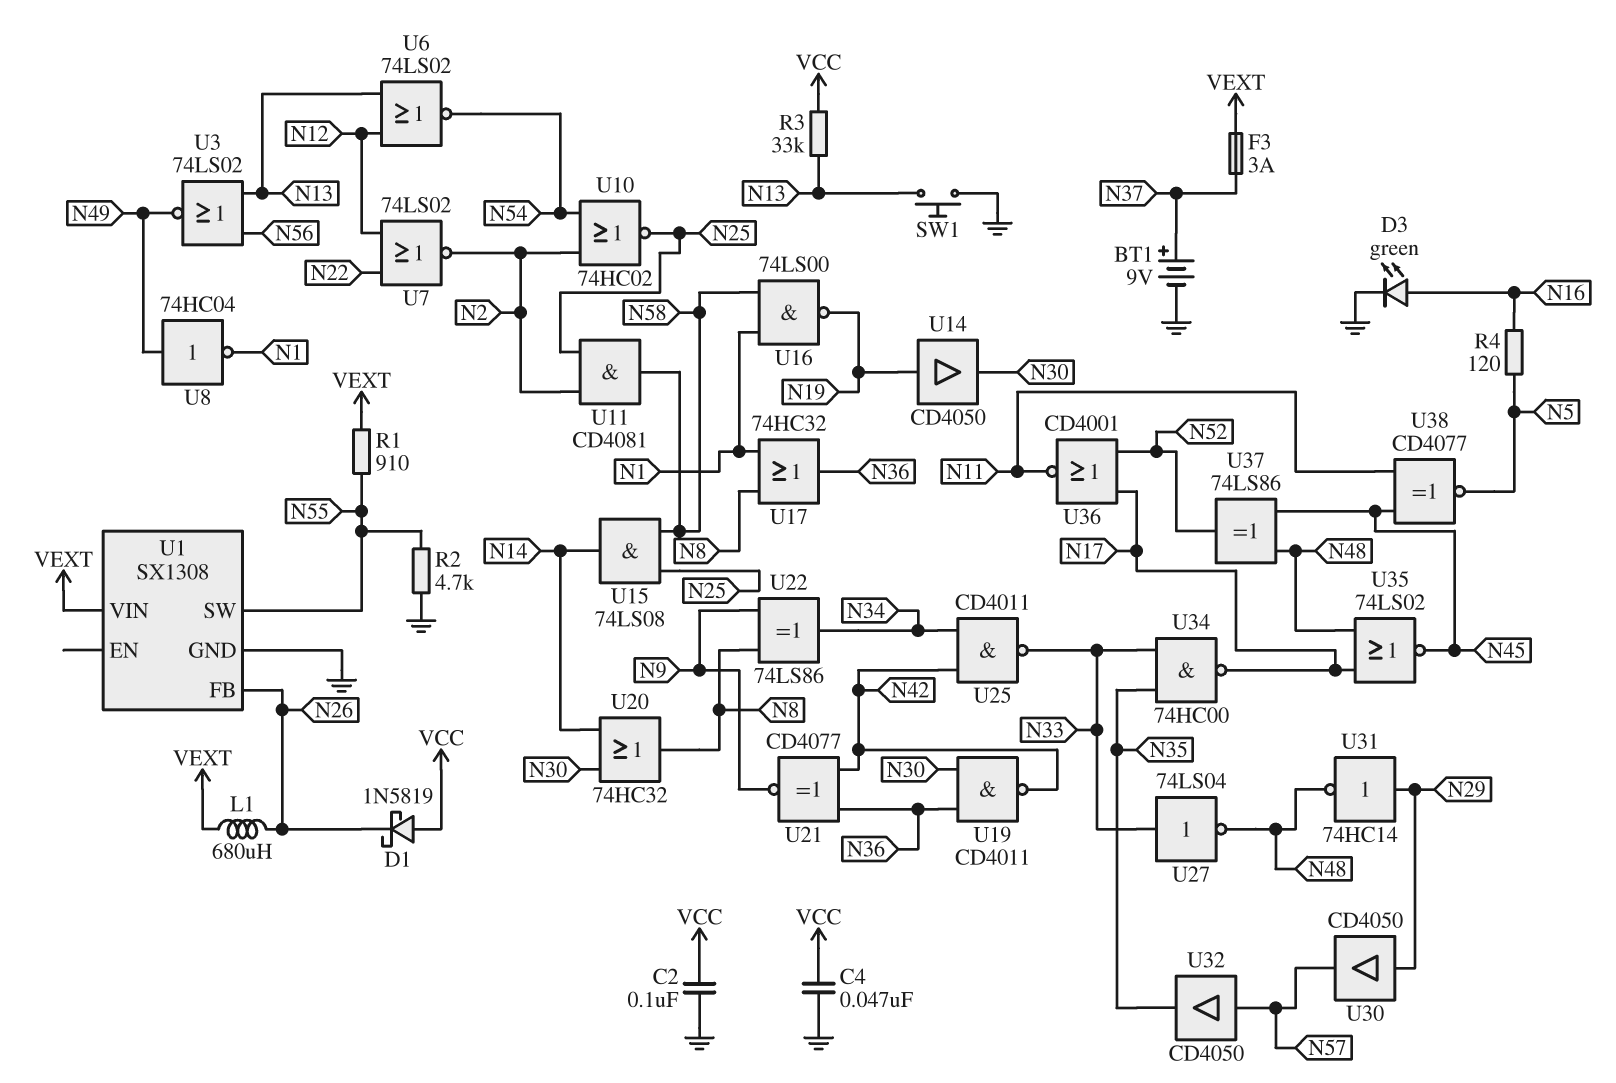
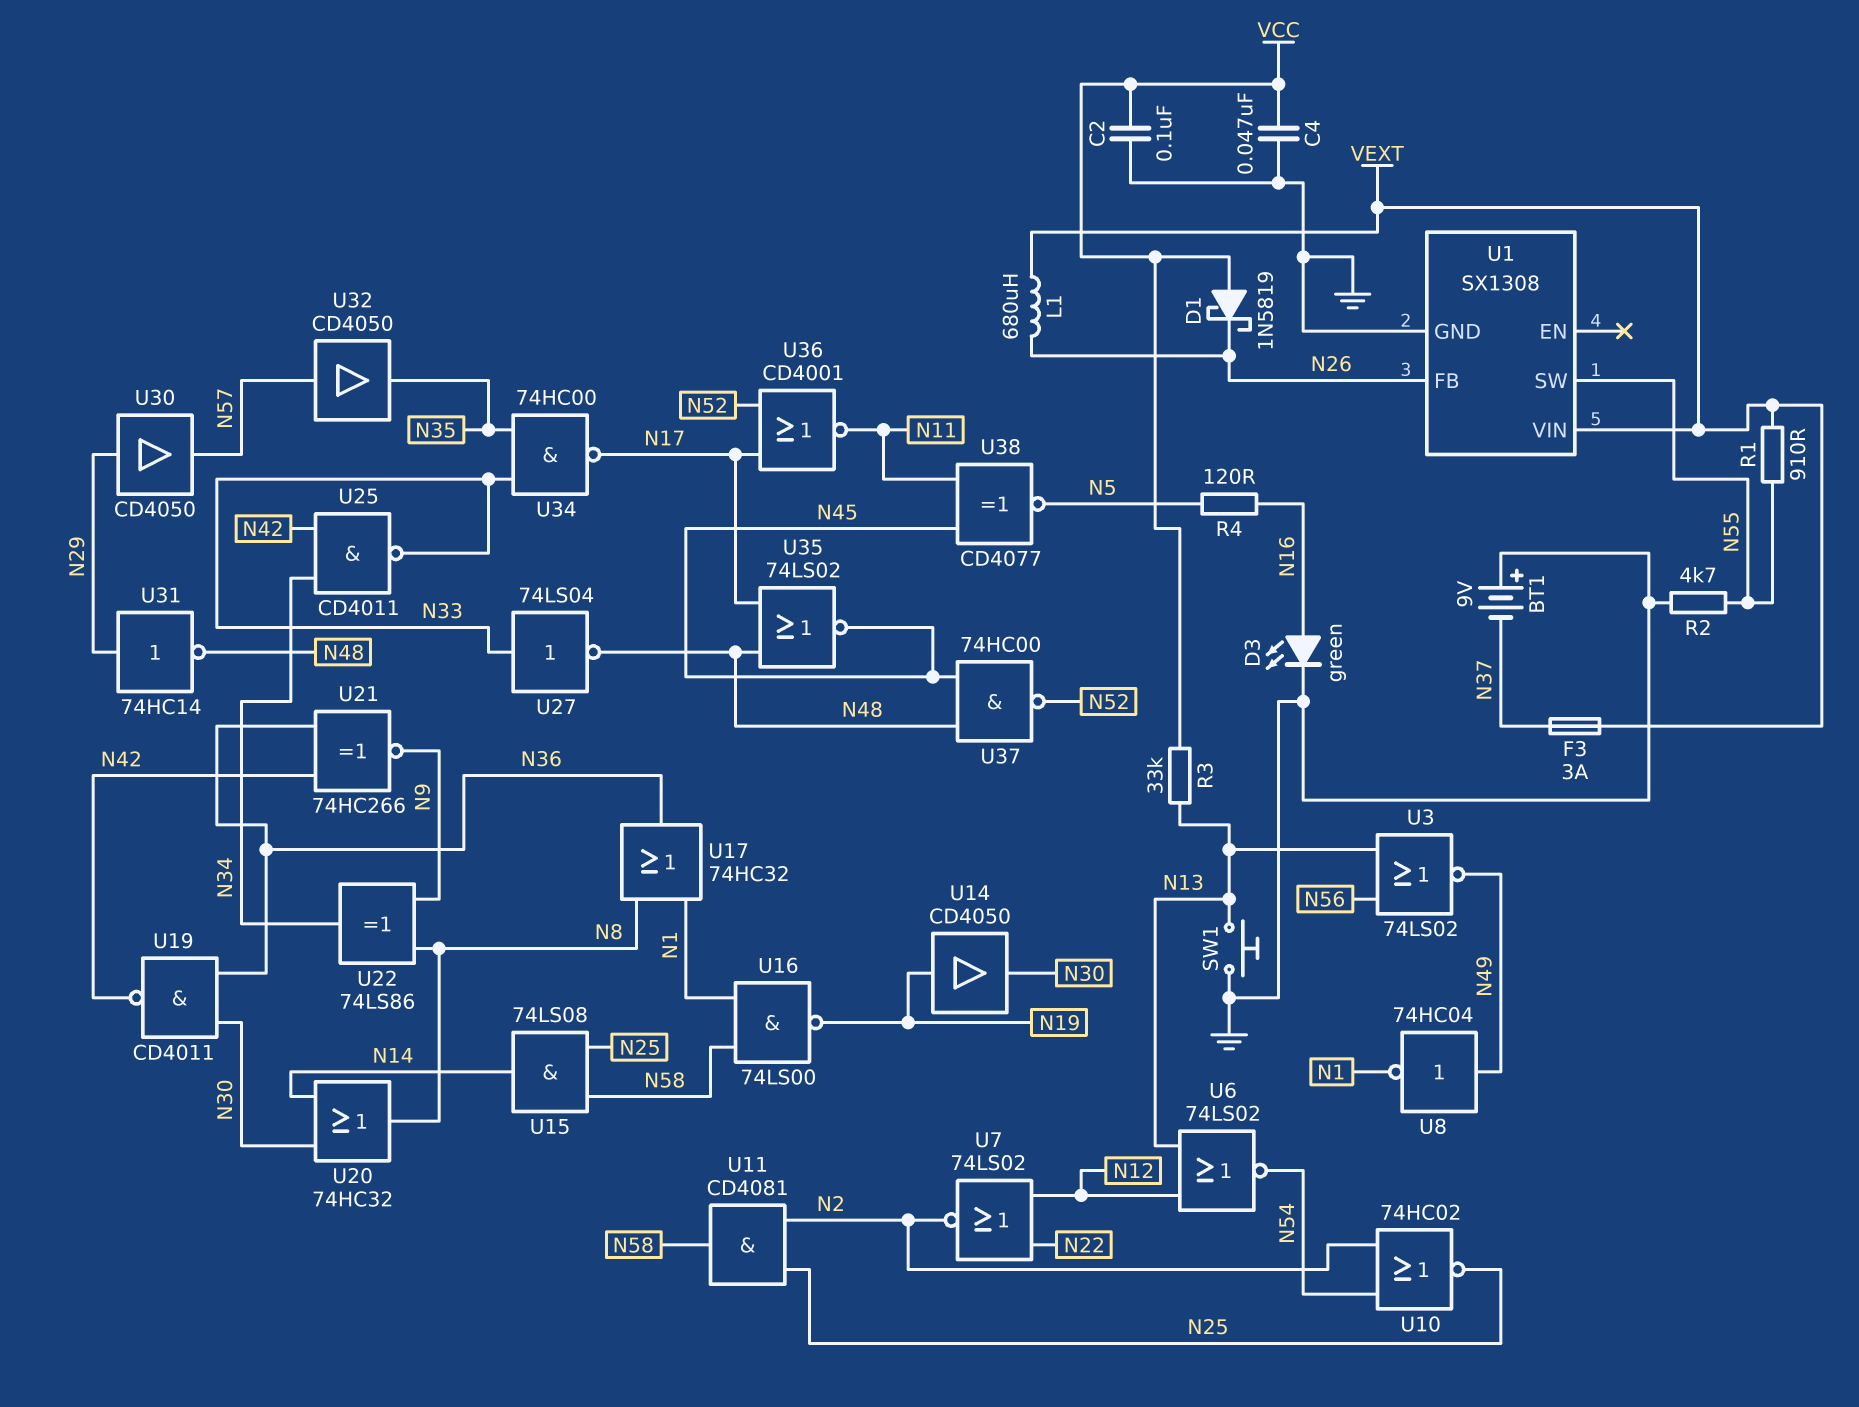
BT1: 9V (plus N37, minus GND) -> 9V (plus GND, minus N37)
U21: XNOR CD4077 (in N36, in N42, out N9) -> XNOR 74HC266 (in N36, in N42, out N9)
U37: XOR 74LS86 (in N45, in N48, out N52) -> NAND 74HC00 (in N45, in N48, out N52)

